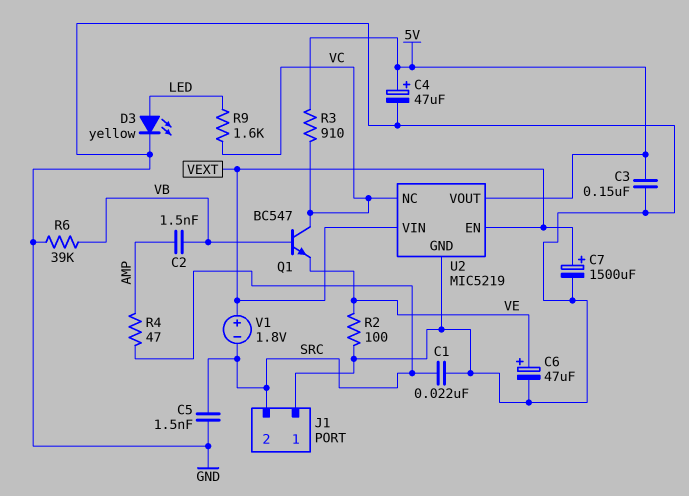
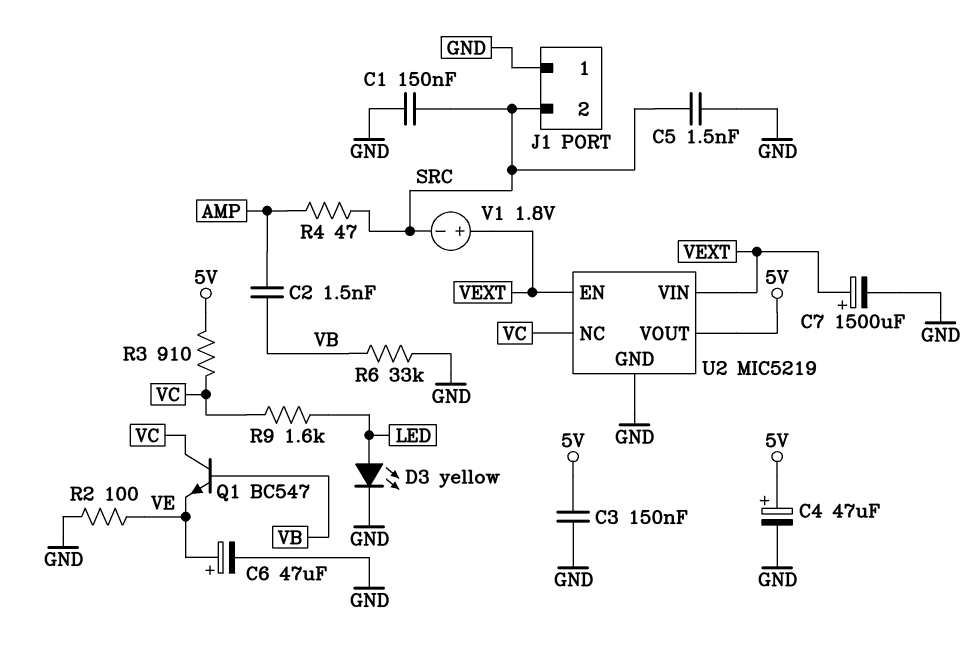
C1: 22nF (GND, SRC) -> 150nF (GND, SRC)
R6: 39k (GND, VB) -> 33k (GND, VB)

